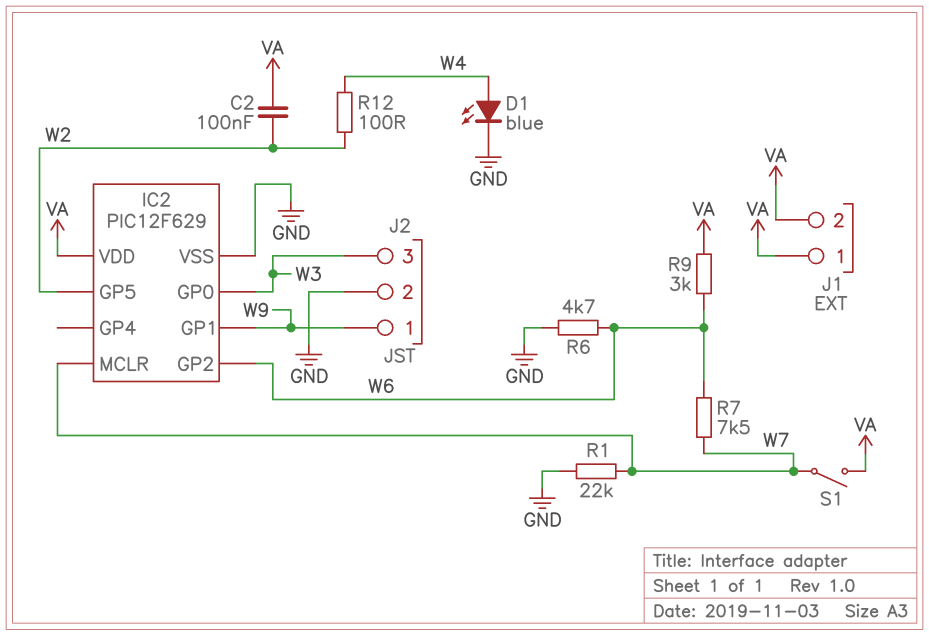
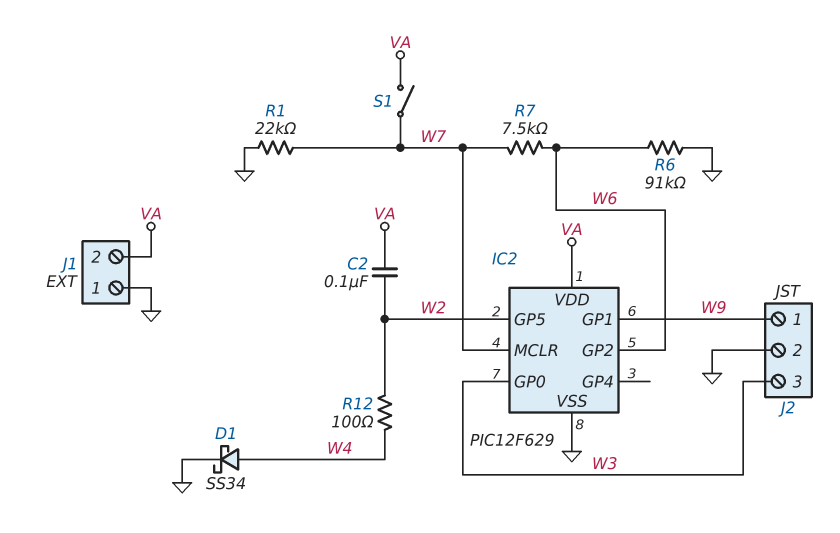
D1: LED blue (A W4, K GND) -> schottky SS34 (A W4, K GND)
J1 pin 1: VA -> GND
R6: 4.7k (GND, W6) -> 91k (GND, W6)
R9: 3k (VA, W6) -> none

